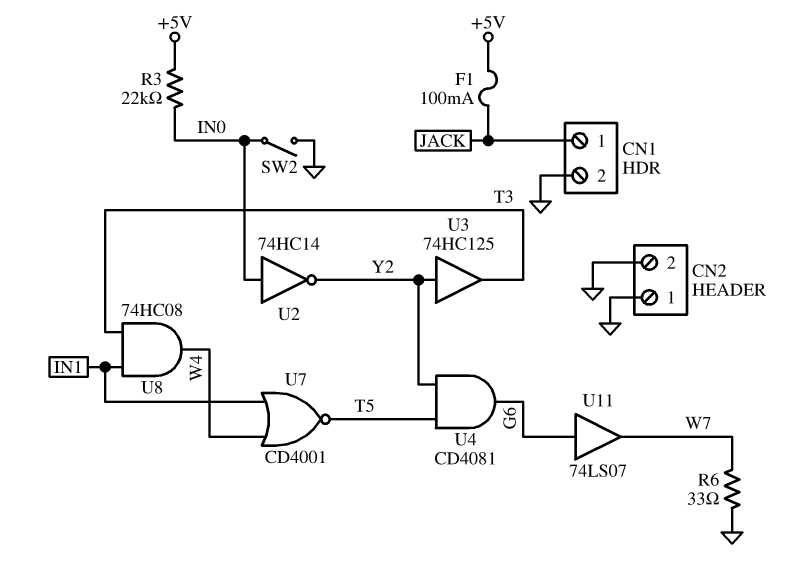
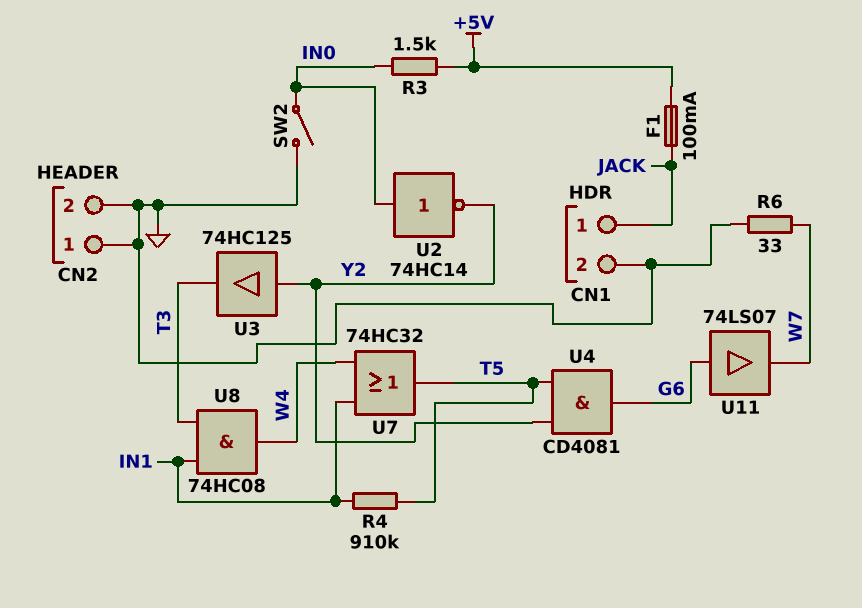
R3: 22k (+5V, IN0) -> 1.5k (+5V, IN0)
R4: none -> 910k (IN1, T5)
U7: NOR CD4001 (in IN1, in W4, out T5) -> OR 74HC32 (in IN1, in W4, out T5)

